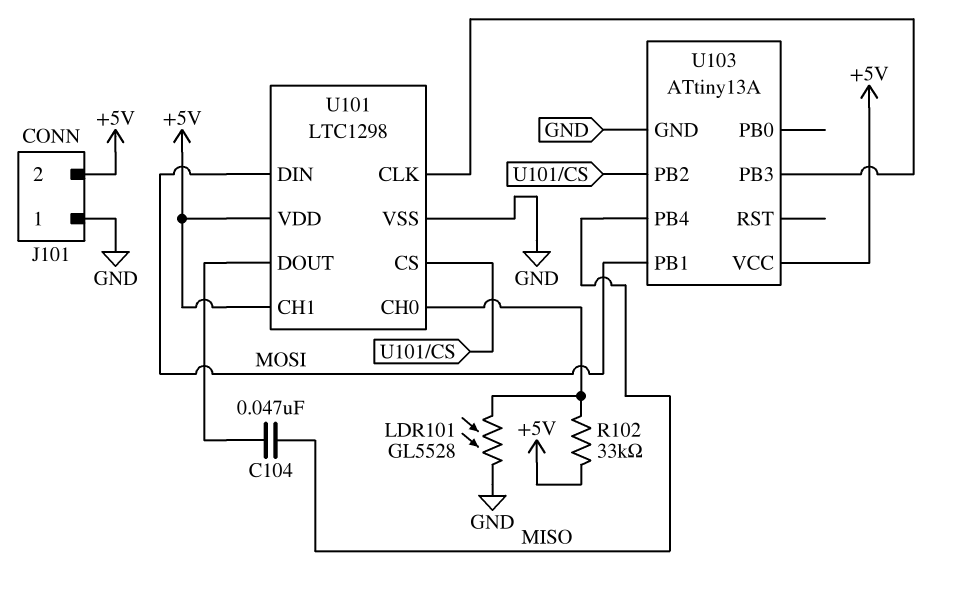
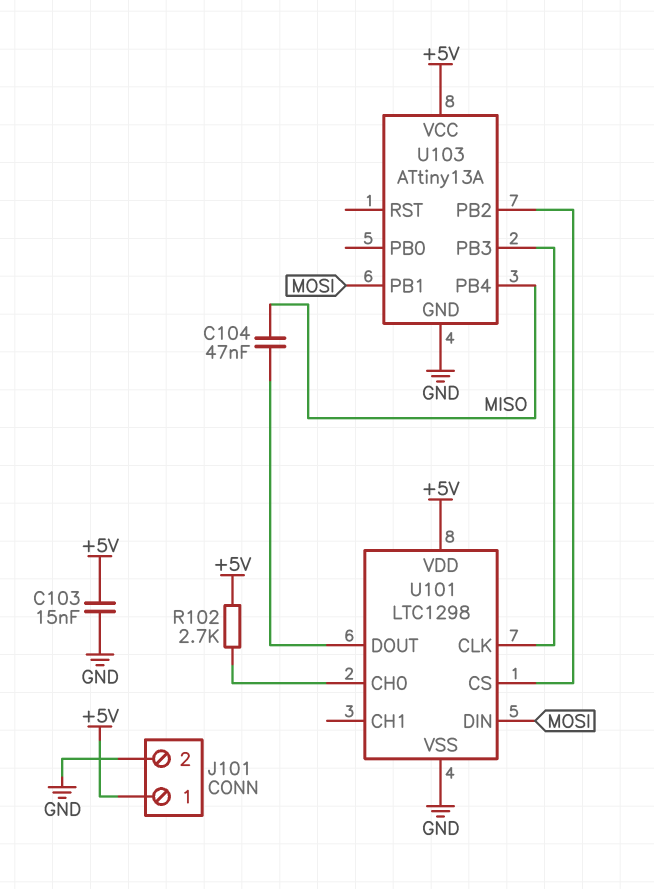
C103: none -> 15nF (+5V, GND)
J101 pin 1: GND -> +5V
J101 pin 2: +5V -> GND
LDR101: GL5528 (GND, U101/CH0) -> none
R102: 33k (+5V, U101/CH0) -> 2.7k (+5V, U101/CH0)
U101 pin CH1: +5V -> none

